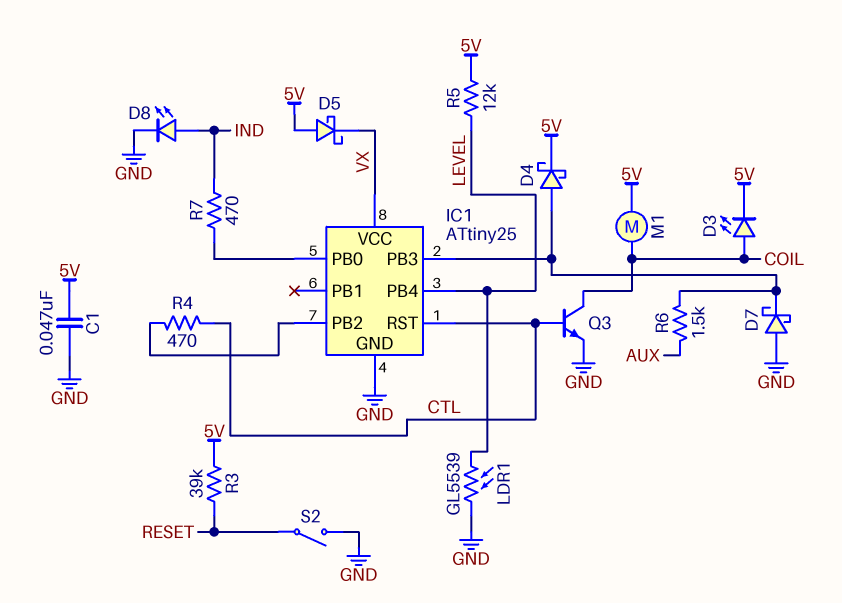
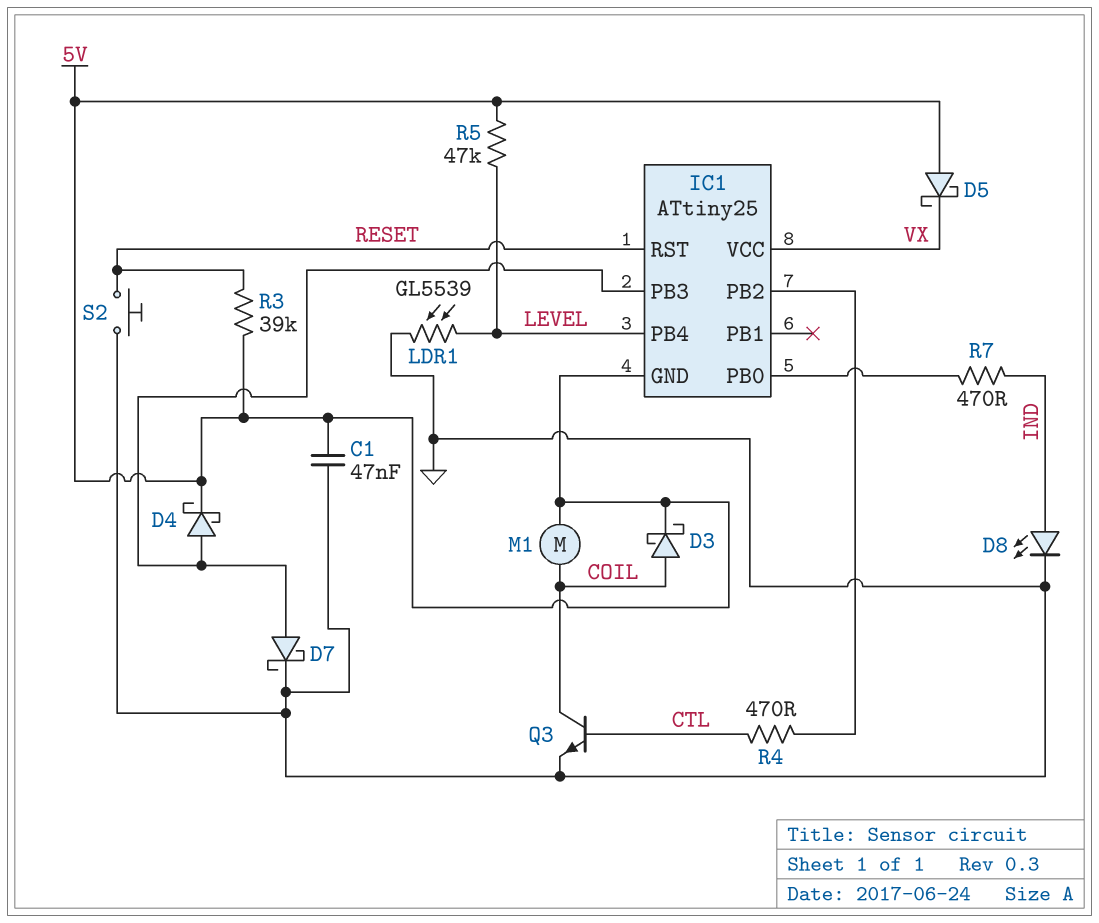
D3: LED (A COIL, K 5V) -> schottky (A COIL, K 5V)
D7: schottky (A GND, K IC1/PB3) -> schottky (A IC1/PB3, K GND)
IC1 pin GND: GND -> 5V
IC1 pin RST: CTL -> RESET
R5: 12k (5V, LEVEL) -> 47k (5V, LEVEL)
R6: 1.5k (AUX, IC1/PB3) -> none
S2: switch (GND, RESET) -> button (GND, RESET)

